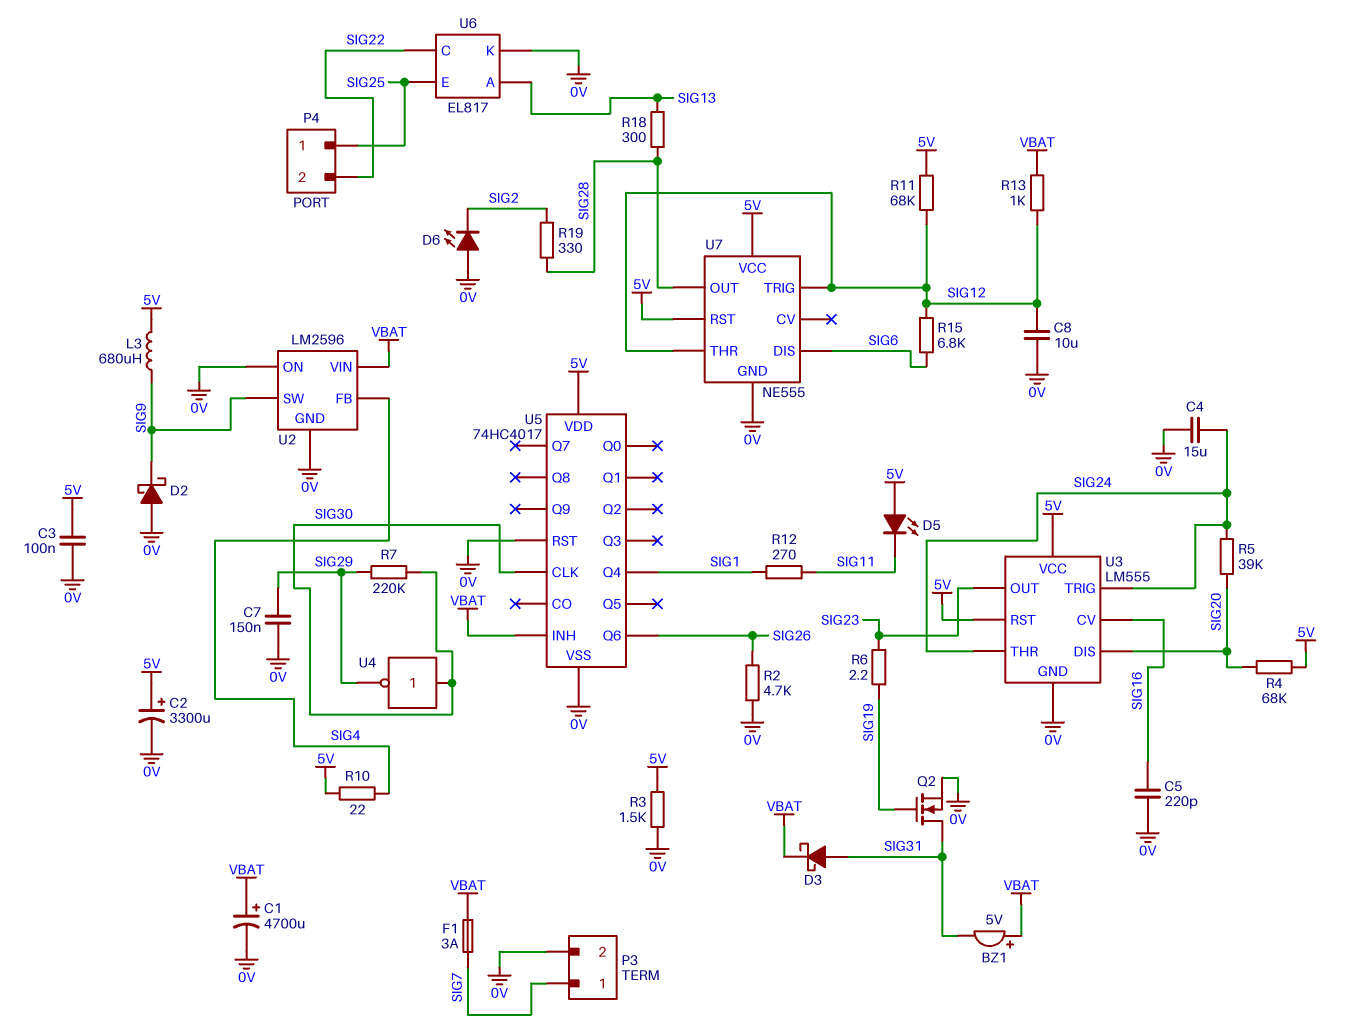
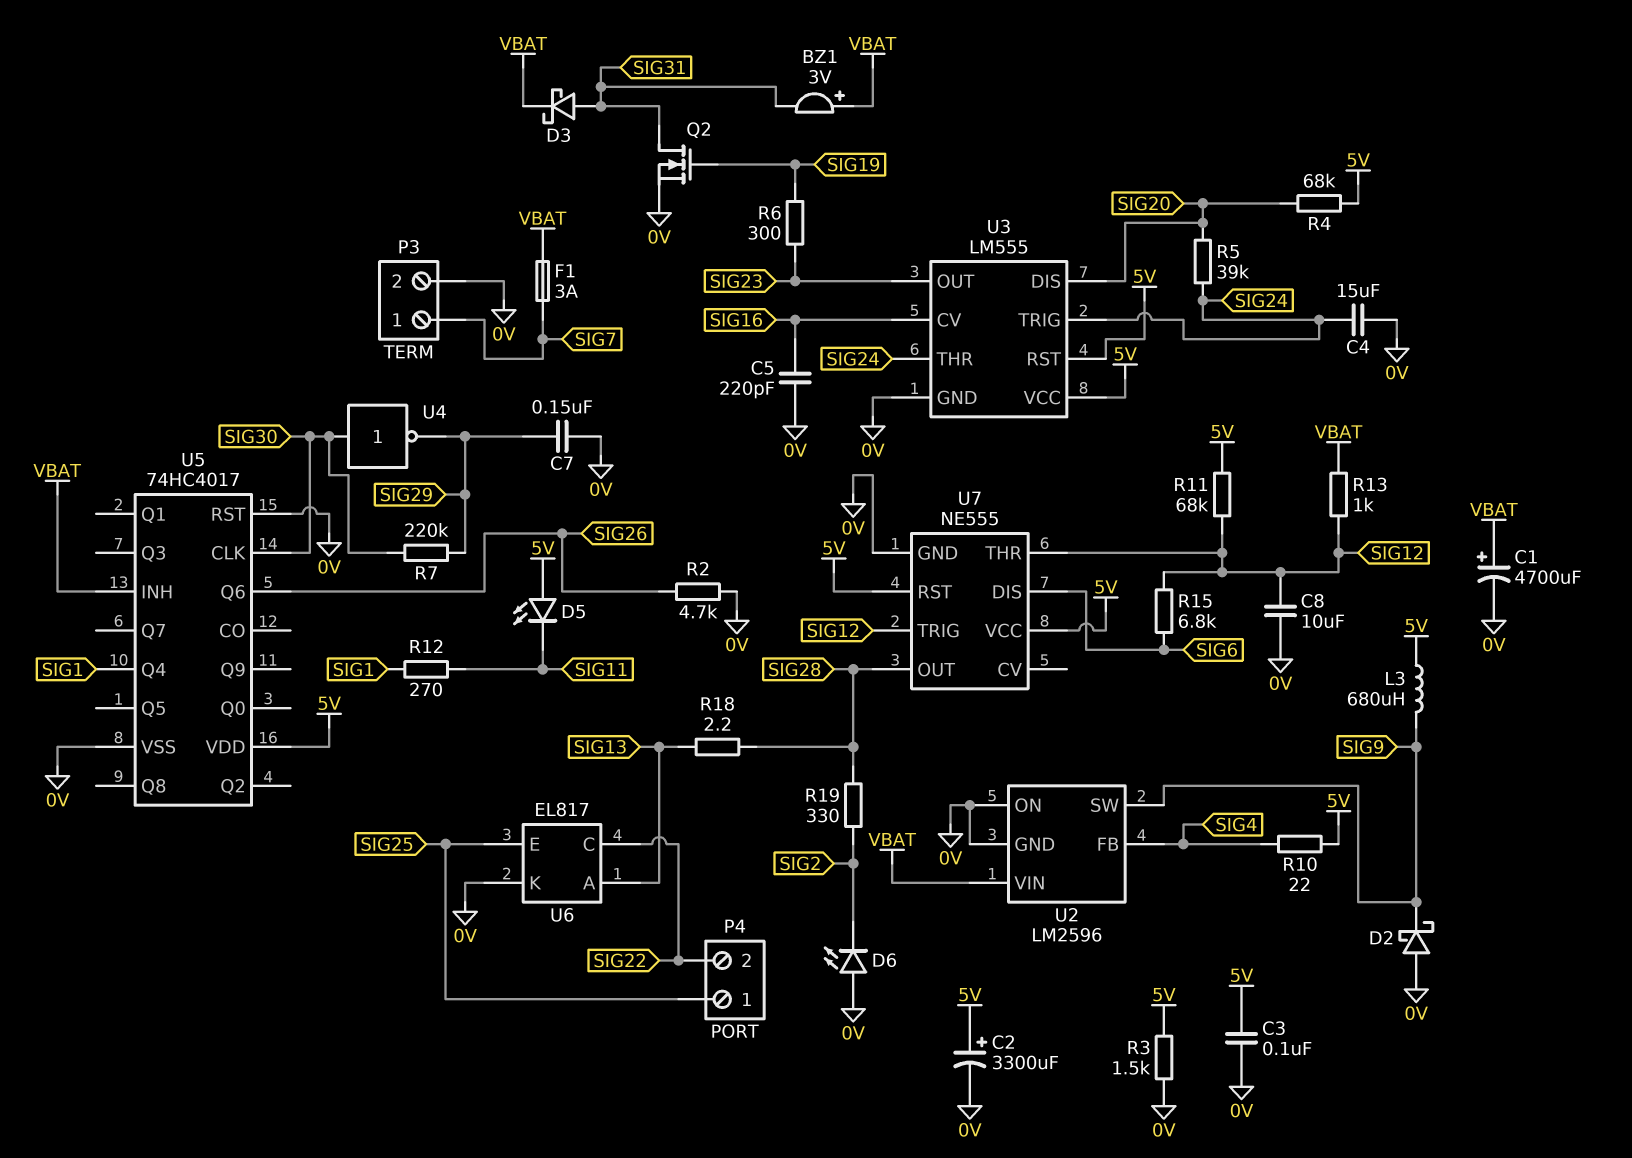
BZ1: buzzer 5V (plus VBAT, minus SIG31) -> buzzer 3V (plus VBAT, minus SIG31)
R6: 2.2 (SIG19, SIG23) -> 300 (SIG19, SIG23)
R18: 300 (SIG13, SIG28) -> 2.2 (SIG13, SIG28)

